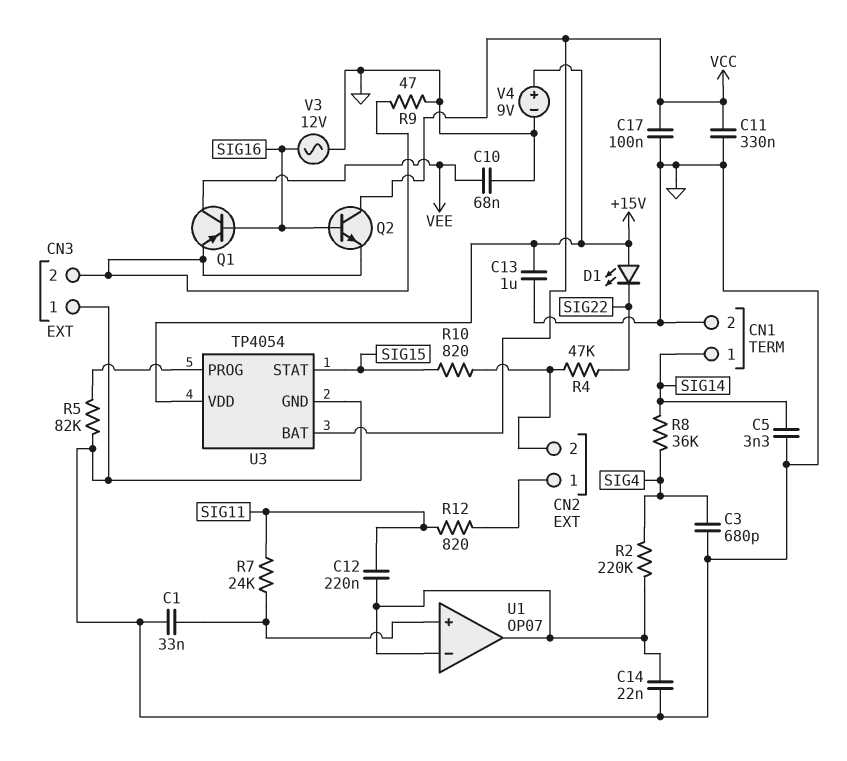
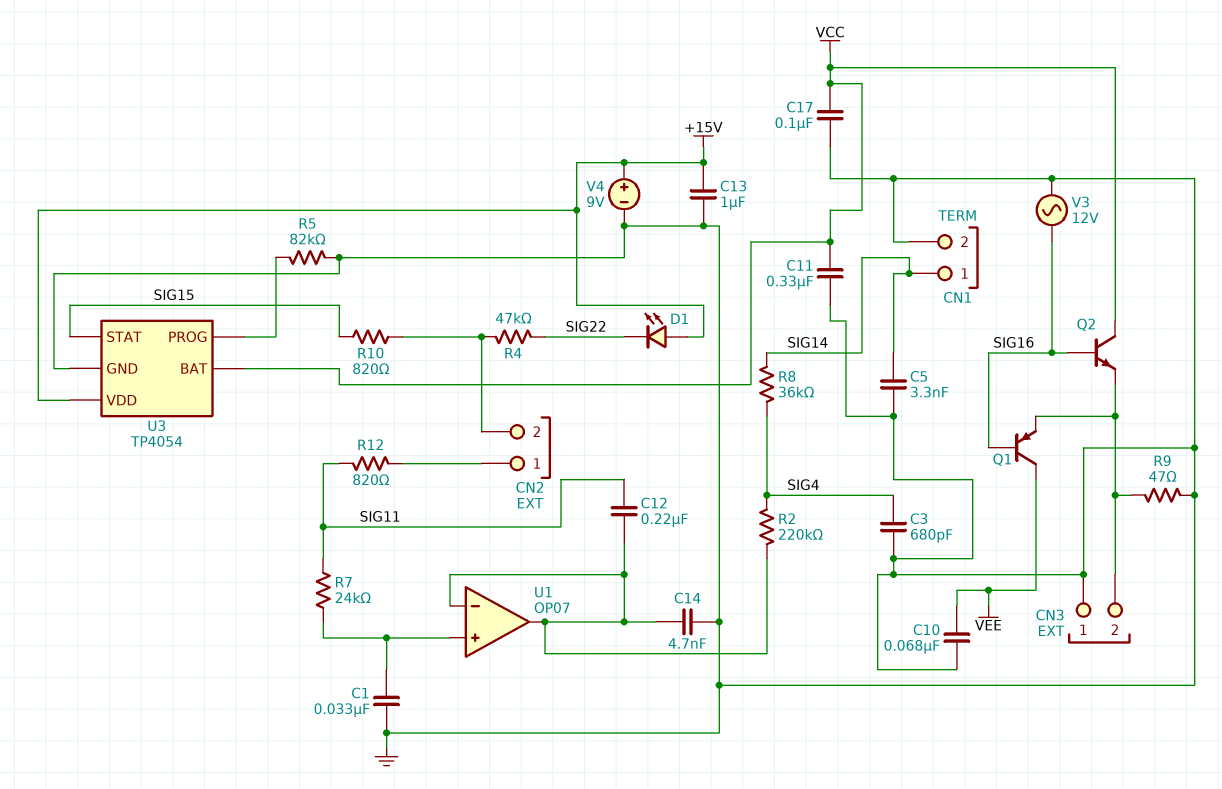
C14: 22nF (GND, U1/in-) -> 4.7nF (GND, U1/in-)

